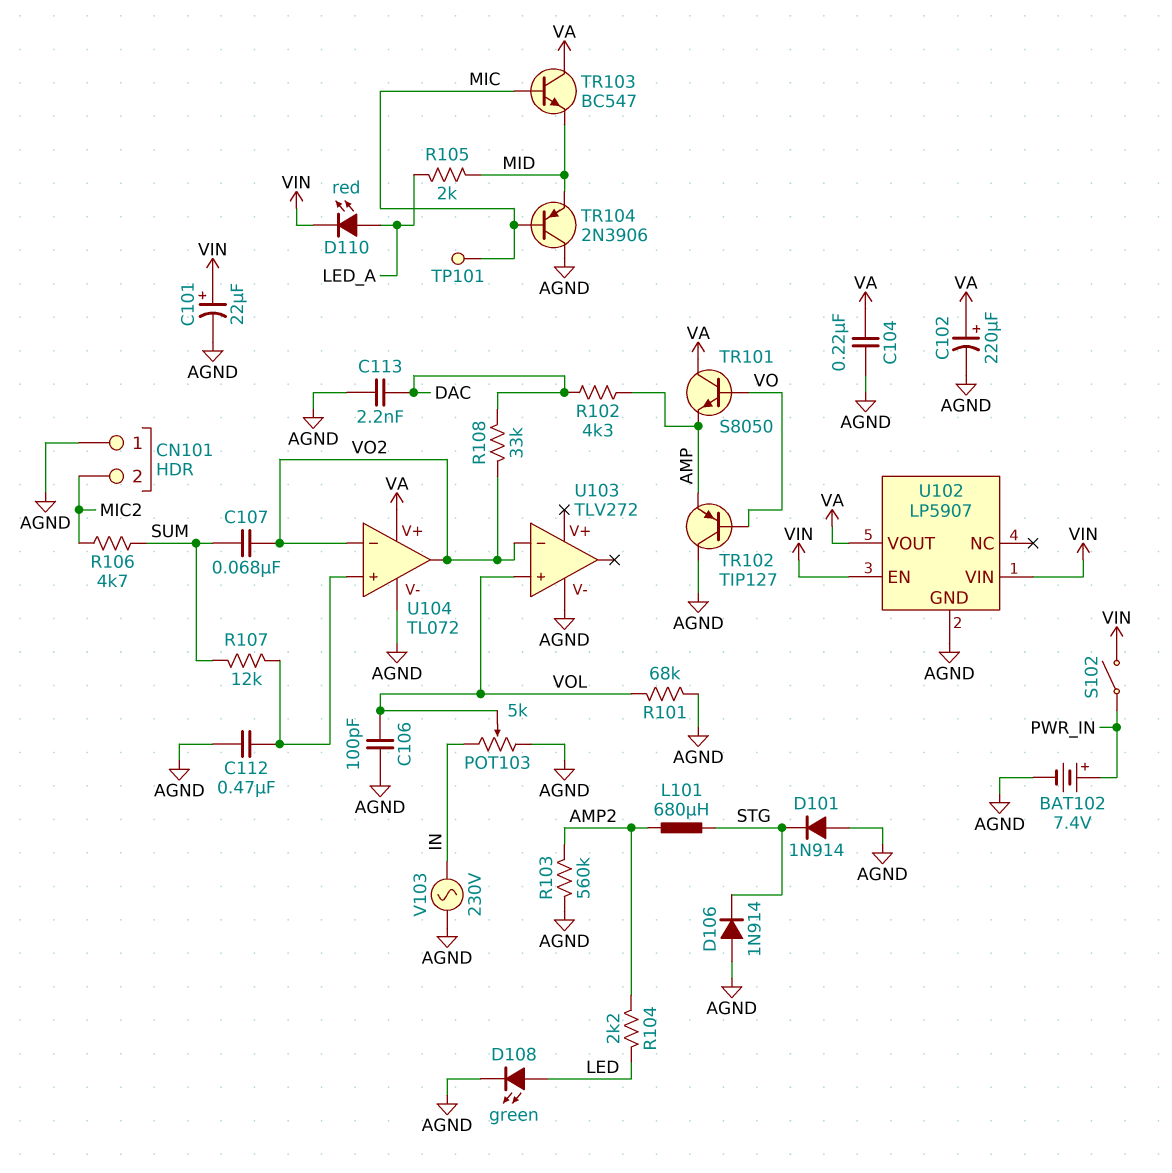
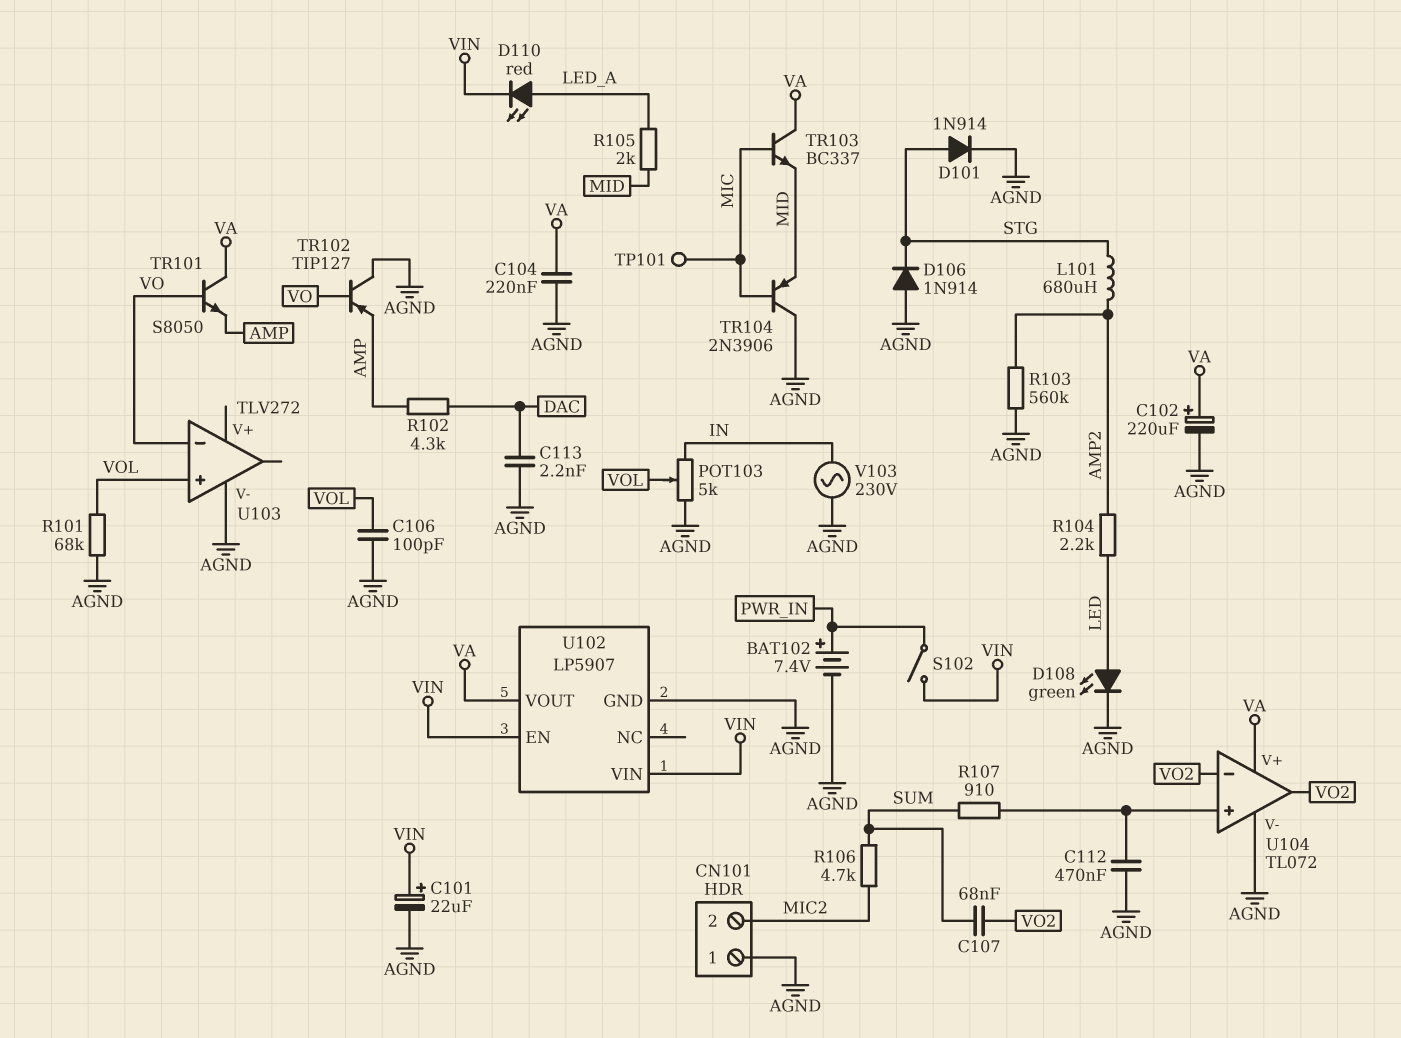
D101: diode 1N914 (A AGND, K STG) -> diode 1N914 (A STG, K AGND)
R107: 12k (SUM, U104/in+) -> 910 (SUM, U104/in+)
R108: 33k (DAC, VO2) -> none
TR103: NPN BC547 (B MIC, C VA, E MID) -> NPN BC337 (B MIC, C VA, E MID)
U103 pin in-: VO2 -> VO

